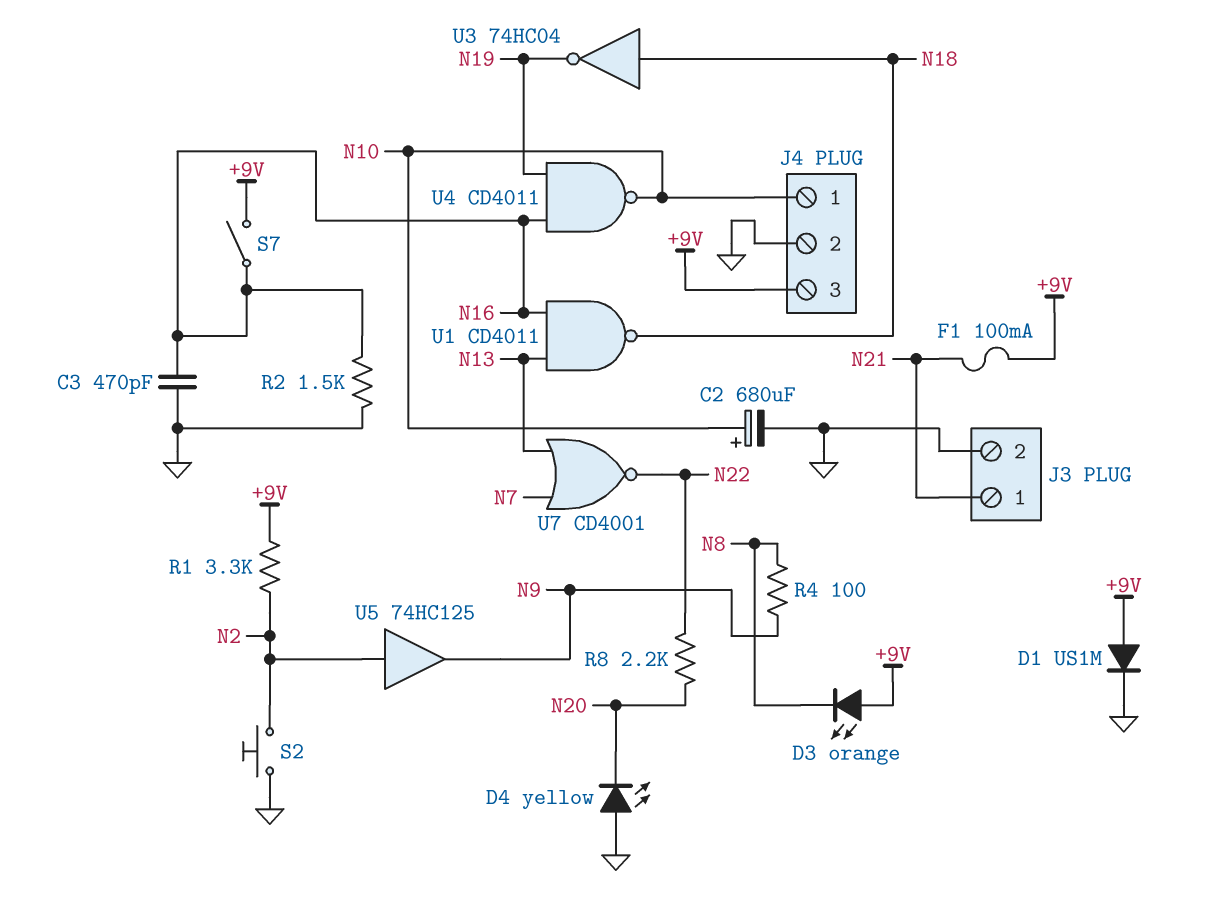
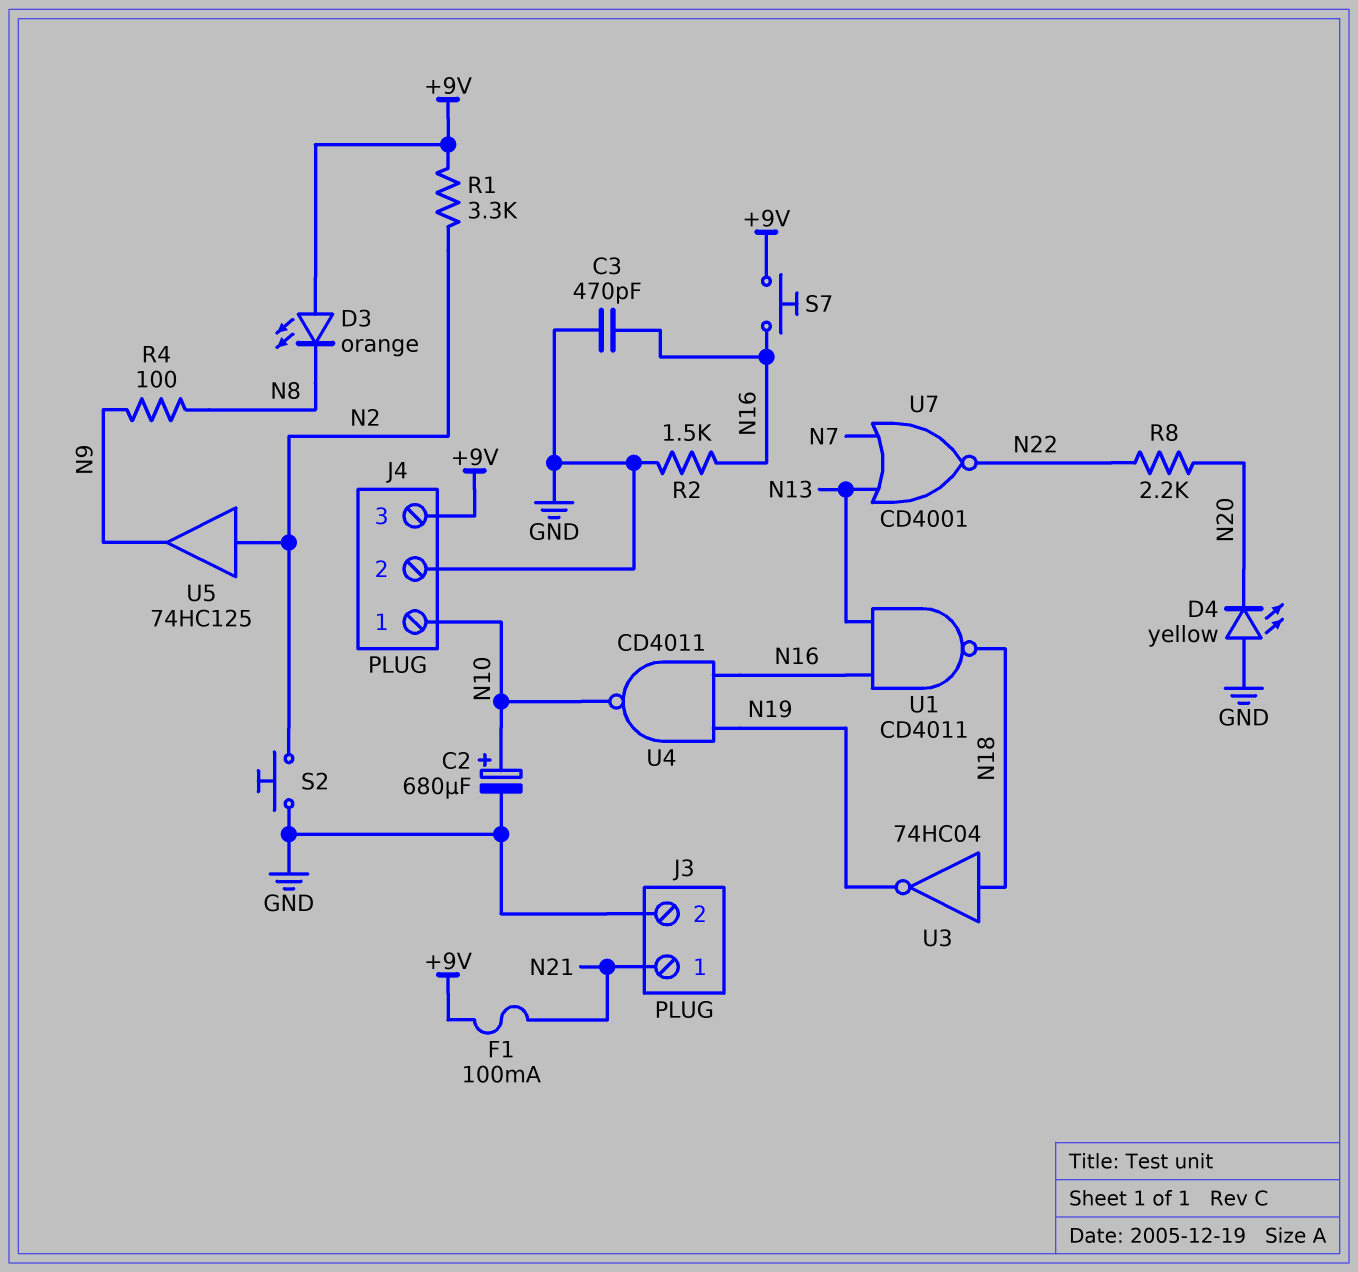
D1: diode US1M (A +9V, K GND) -> none
S7: switch (+9V, N16) -> button (+9V, N16)

